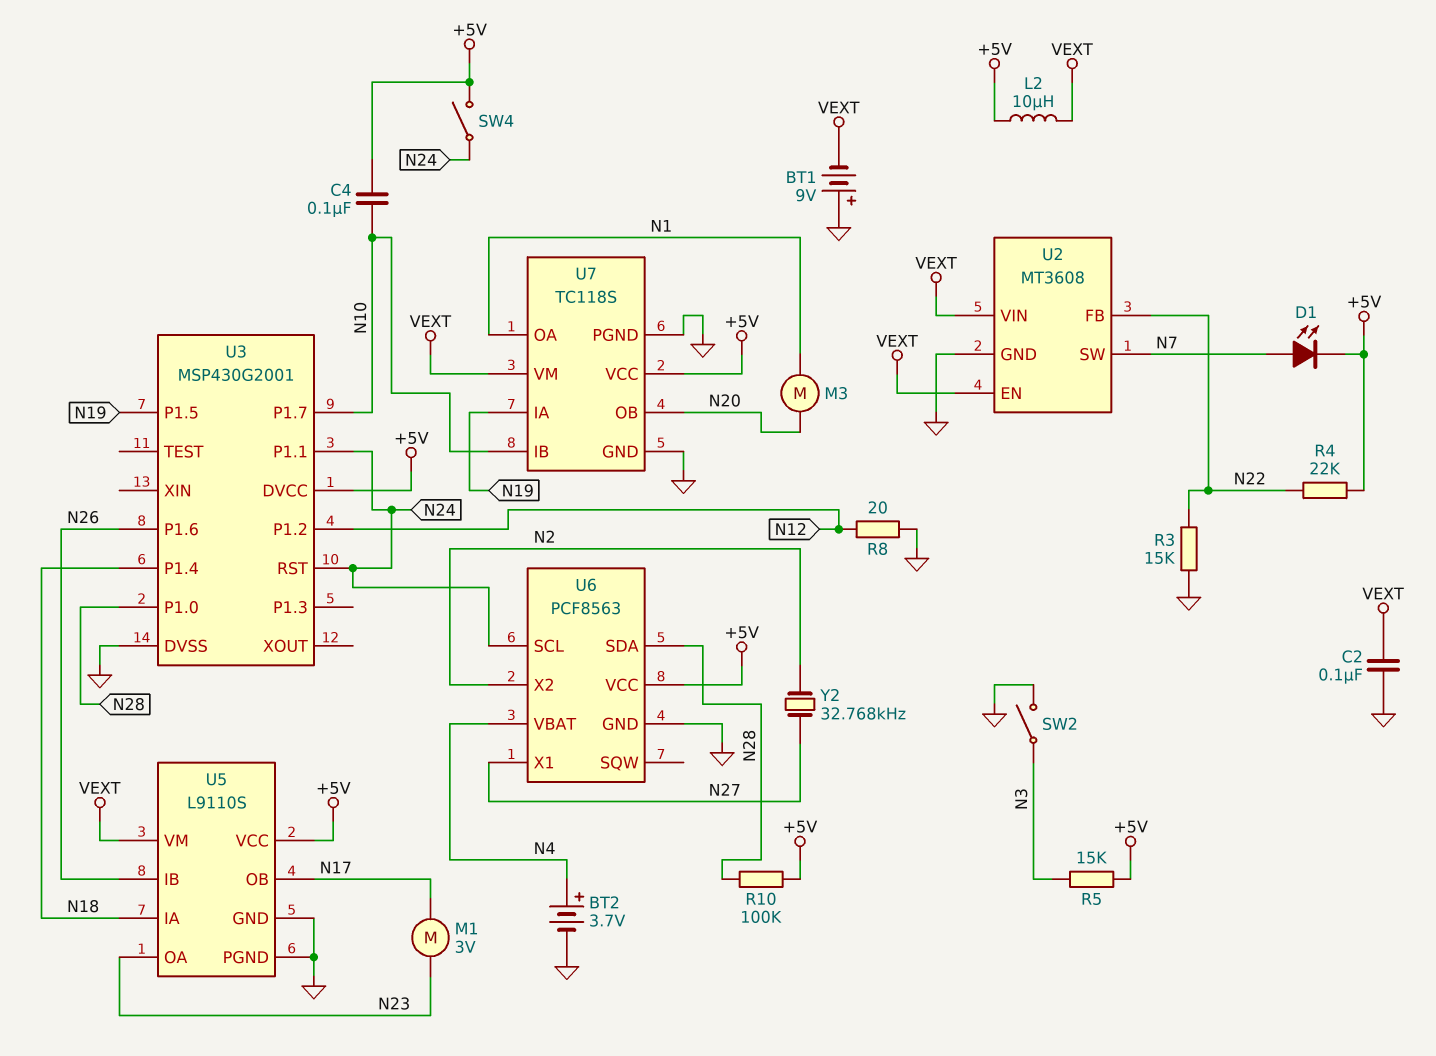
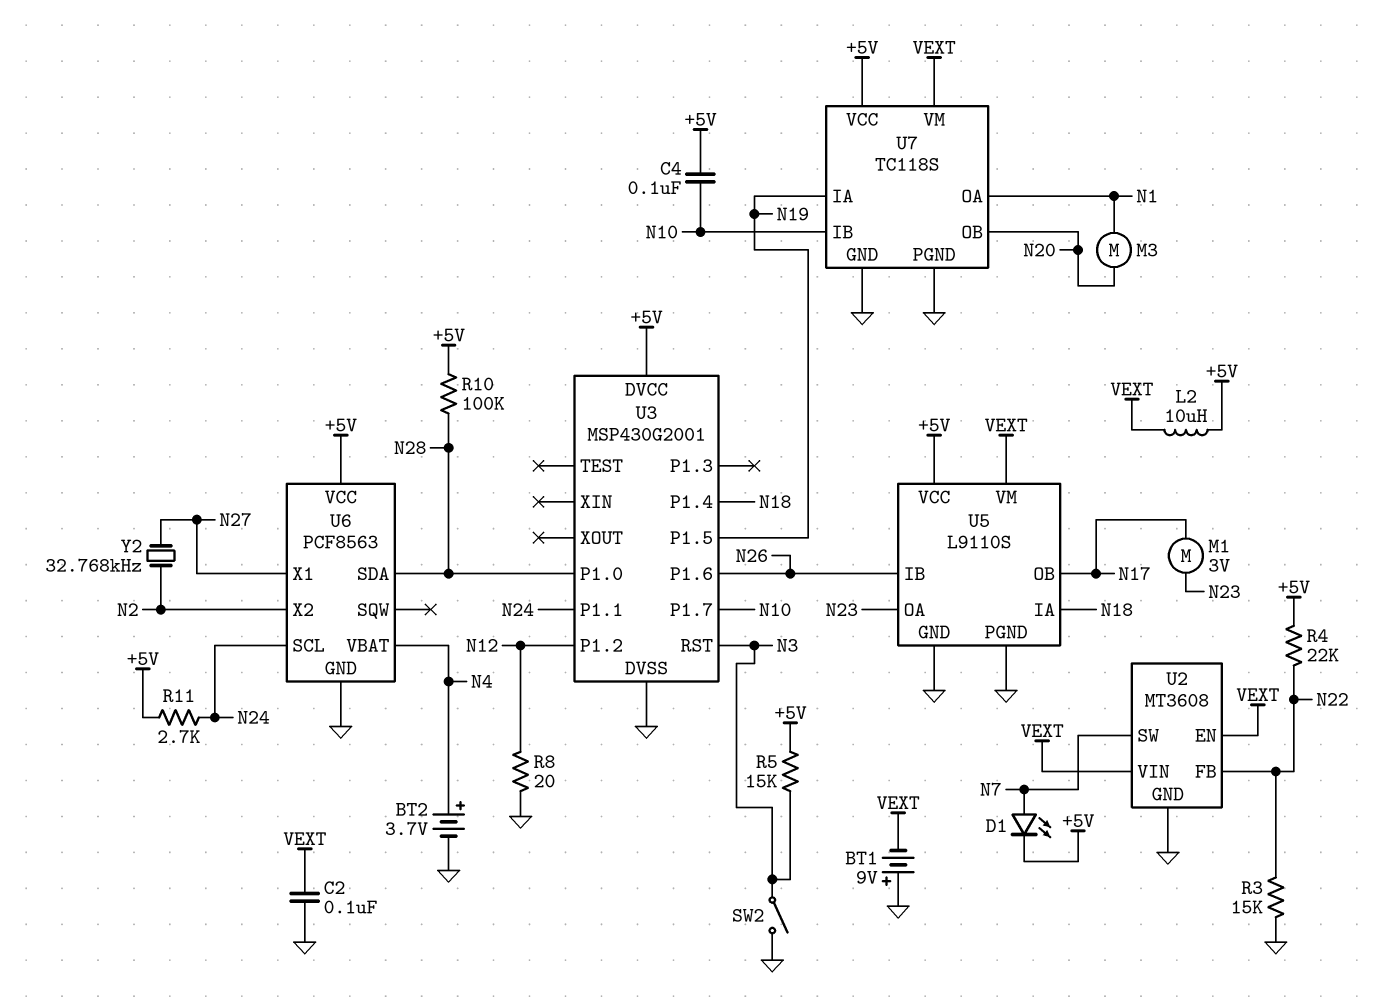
R11: none -> 2.7k (+5V, N24)
SW4: switch (+5V, N24) -> none
U3 pin RST: N24 -> N3

